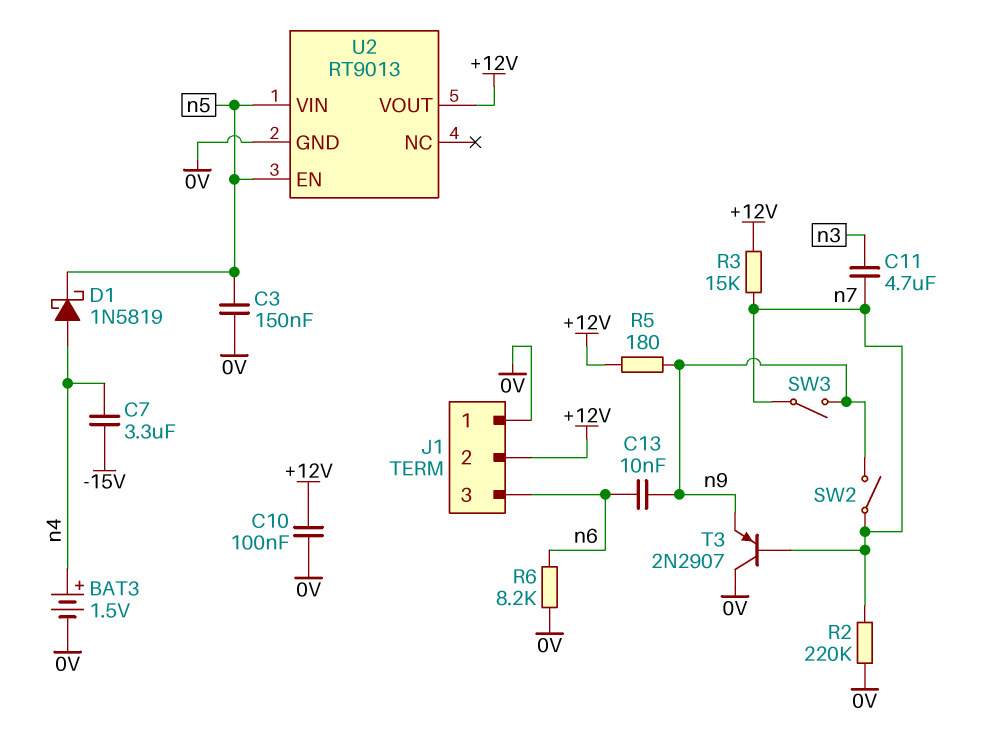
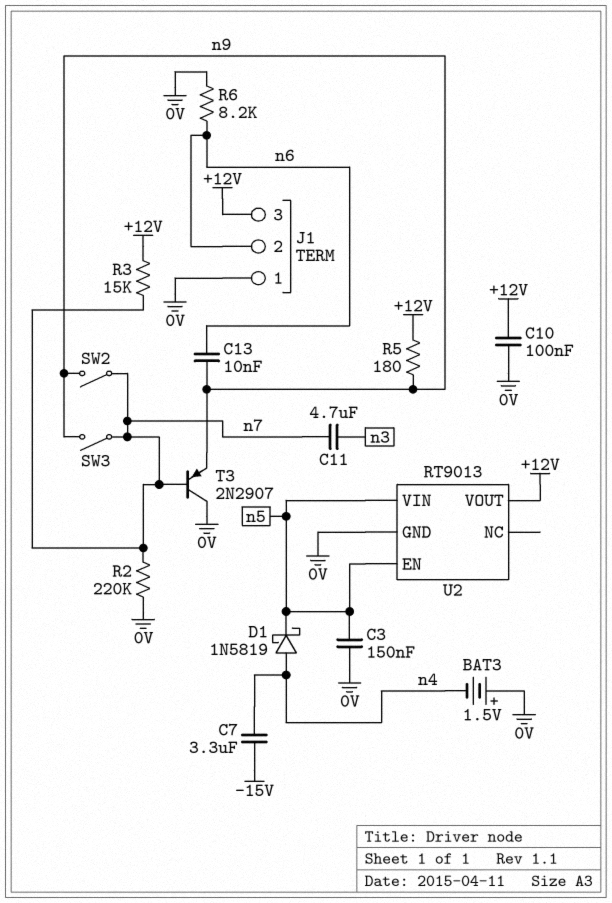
BAT3: 1.5V (plus n4, minus 0V) -> 1.5V (plus 0V, minus n4)
J1 pin 2: +12V -> n6
J1 pin 3: n6 -> +12V

